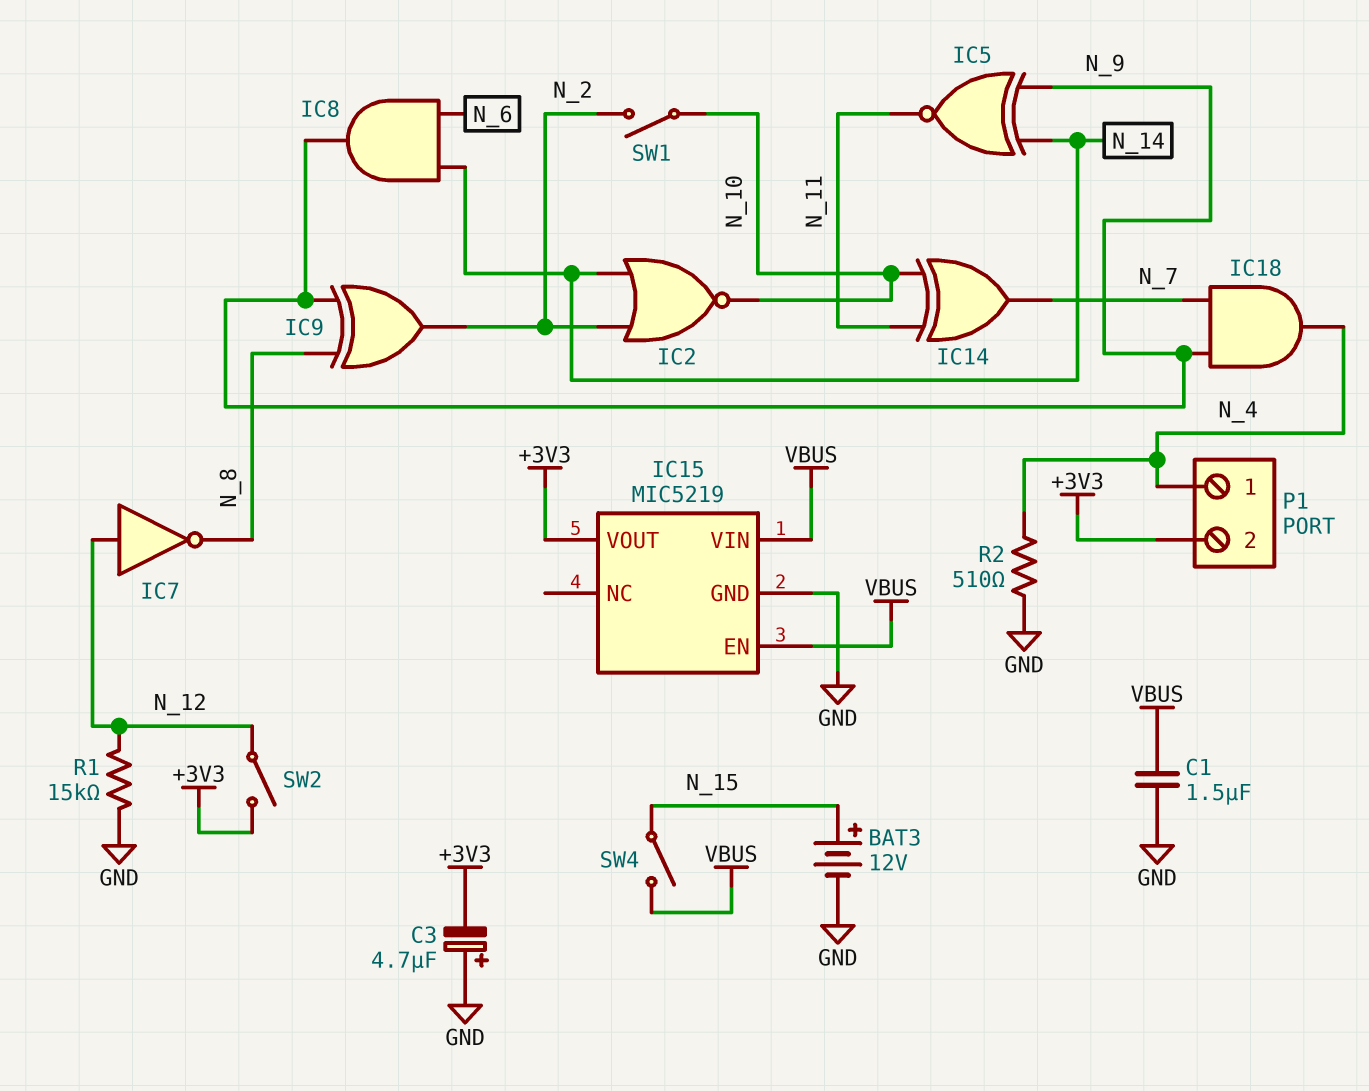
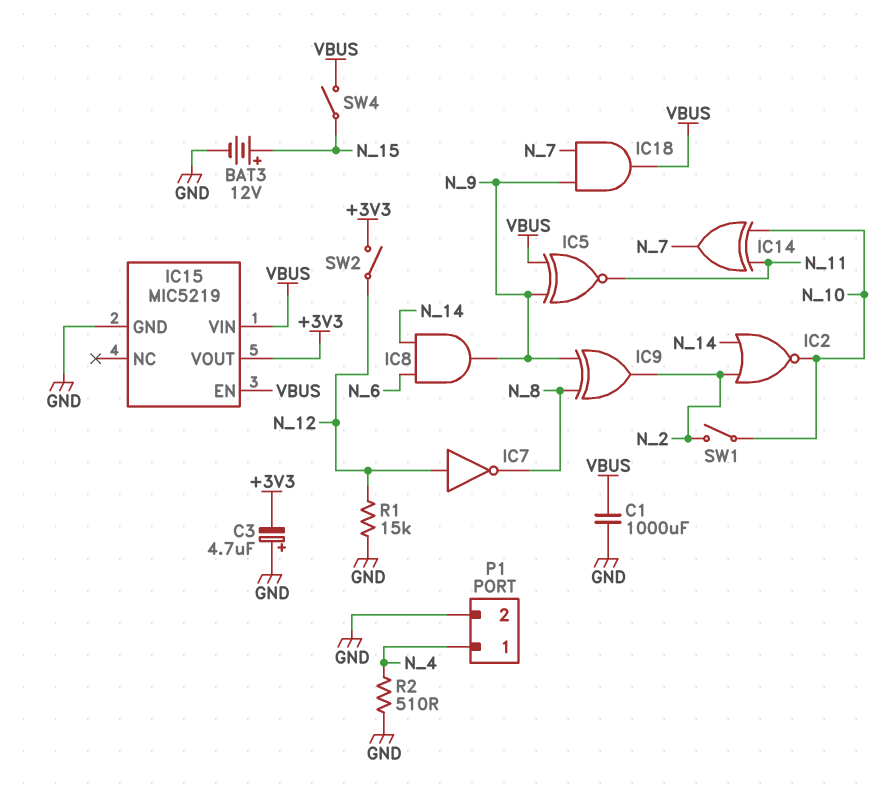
C1: 1.5uF (GND, VBUS) -> 1000uF (GND, VBUS)
IC5: XNOR (in N_9, in N_14, out N_11) -> XNOR (in N_9, in VBUS, out N_11)
IC18: AND (in N_7, in N_9, out N_4) -> AND (in N_7, in N_9, out VBUS)
P1 pin 2: +3V3 -> GND

